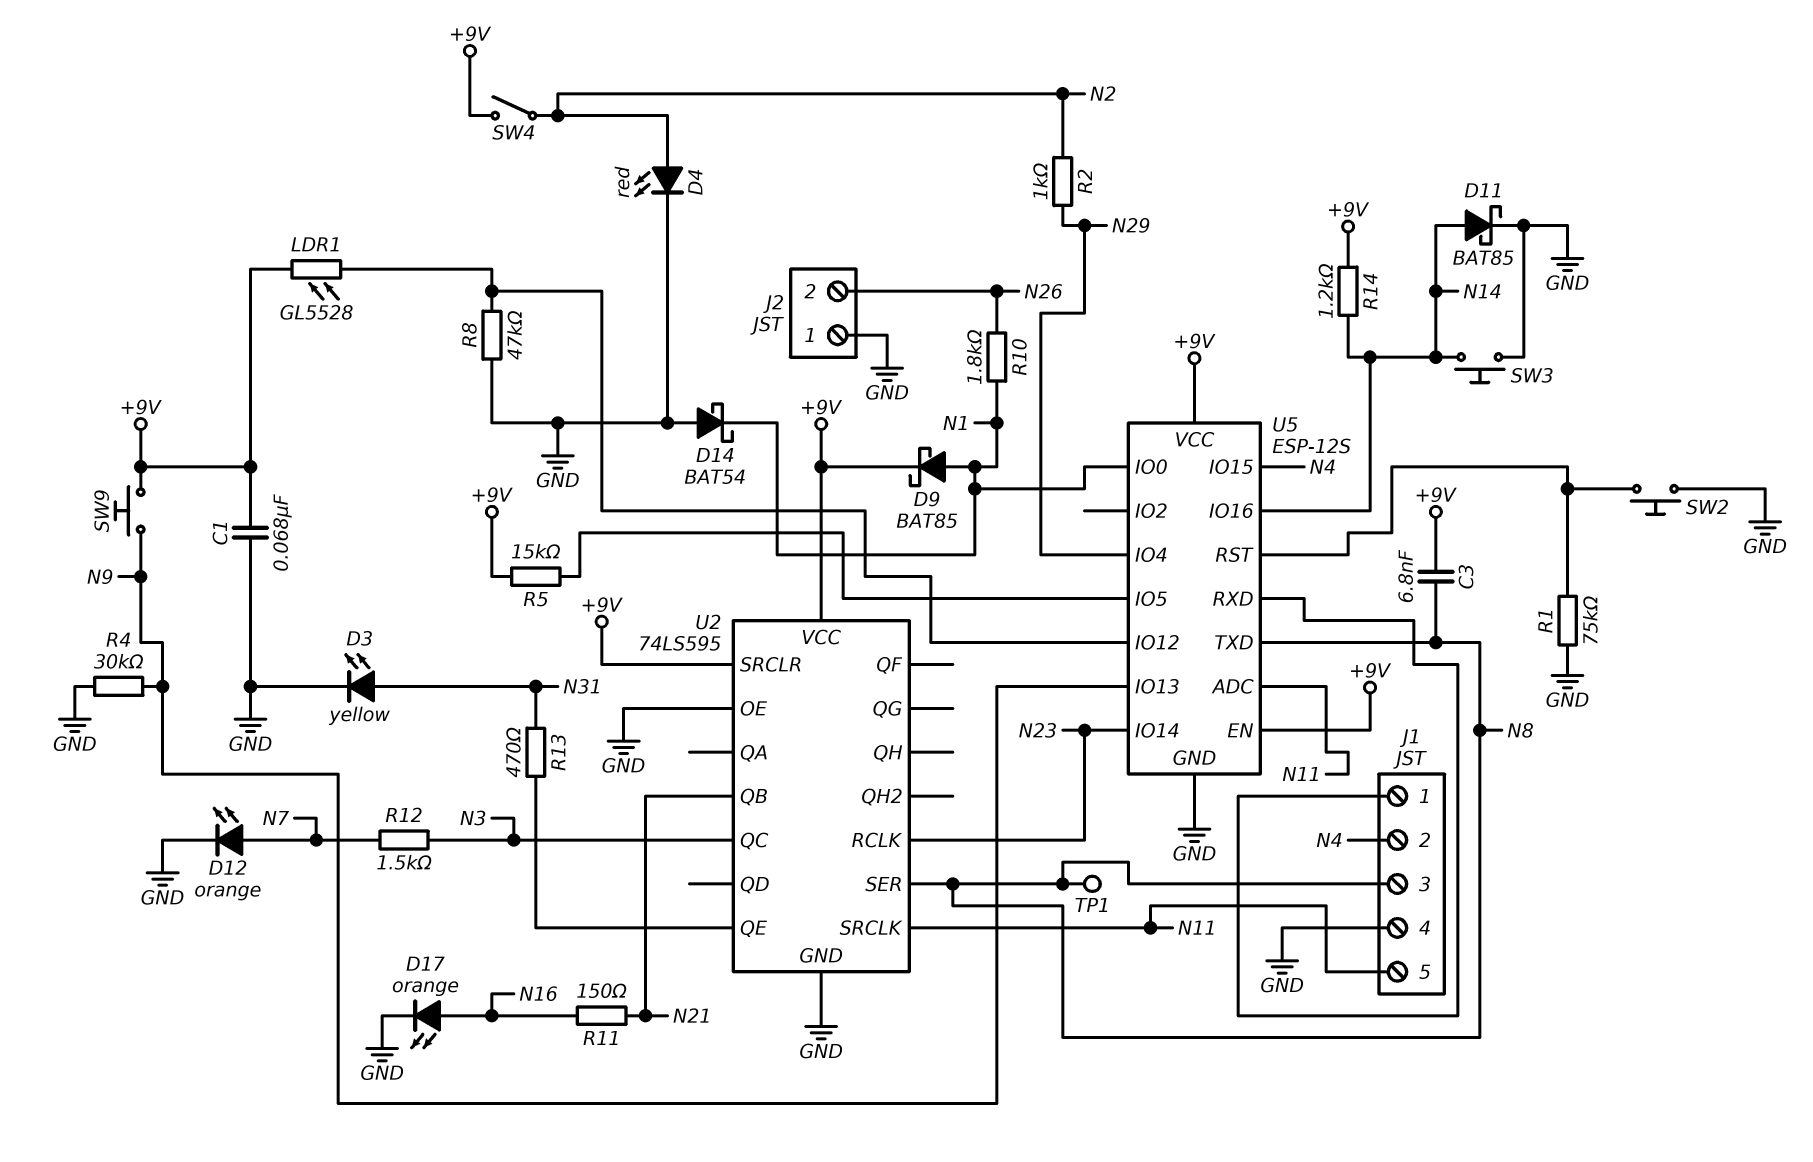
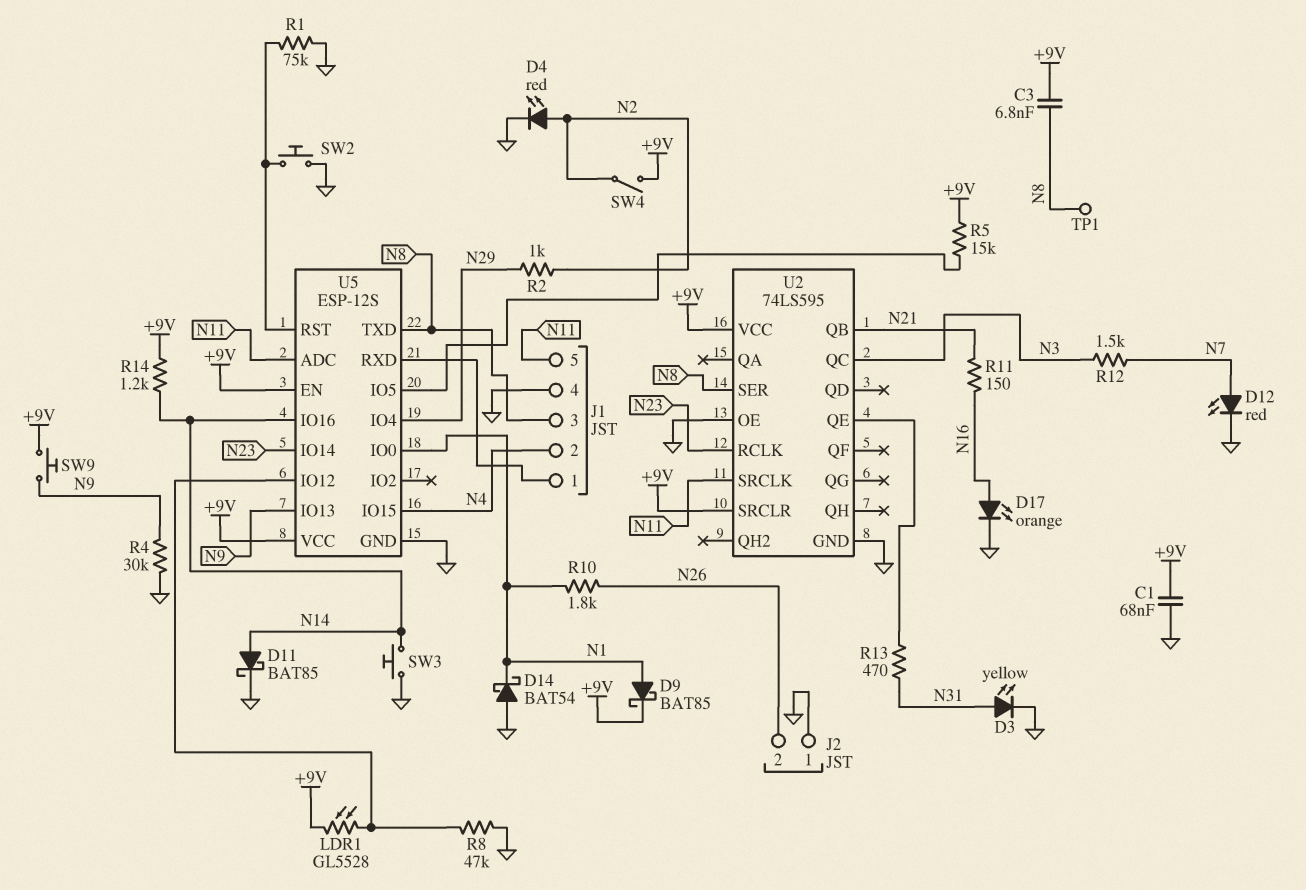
D12: LED orange (A N7, K GND) -> LED red (A N7, K GND)

